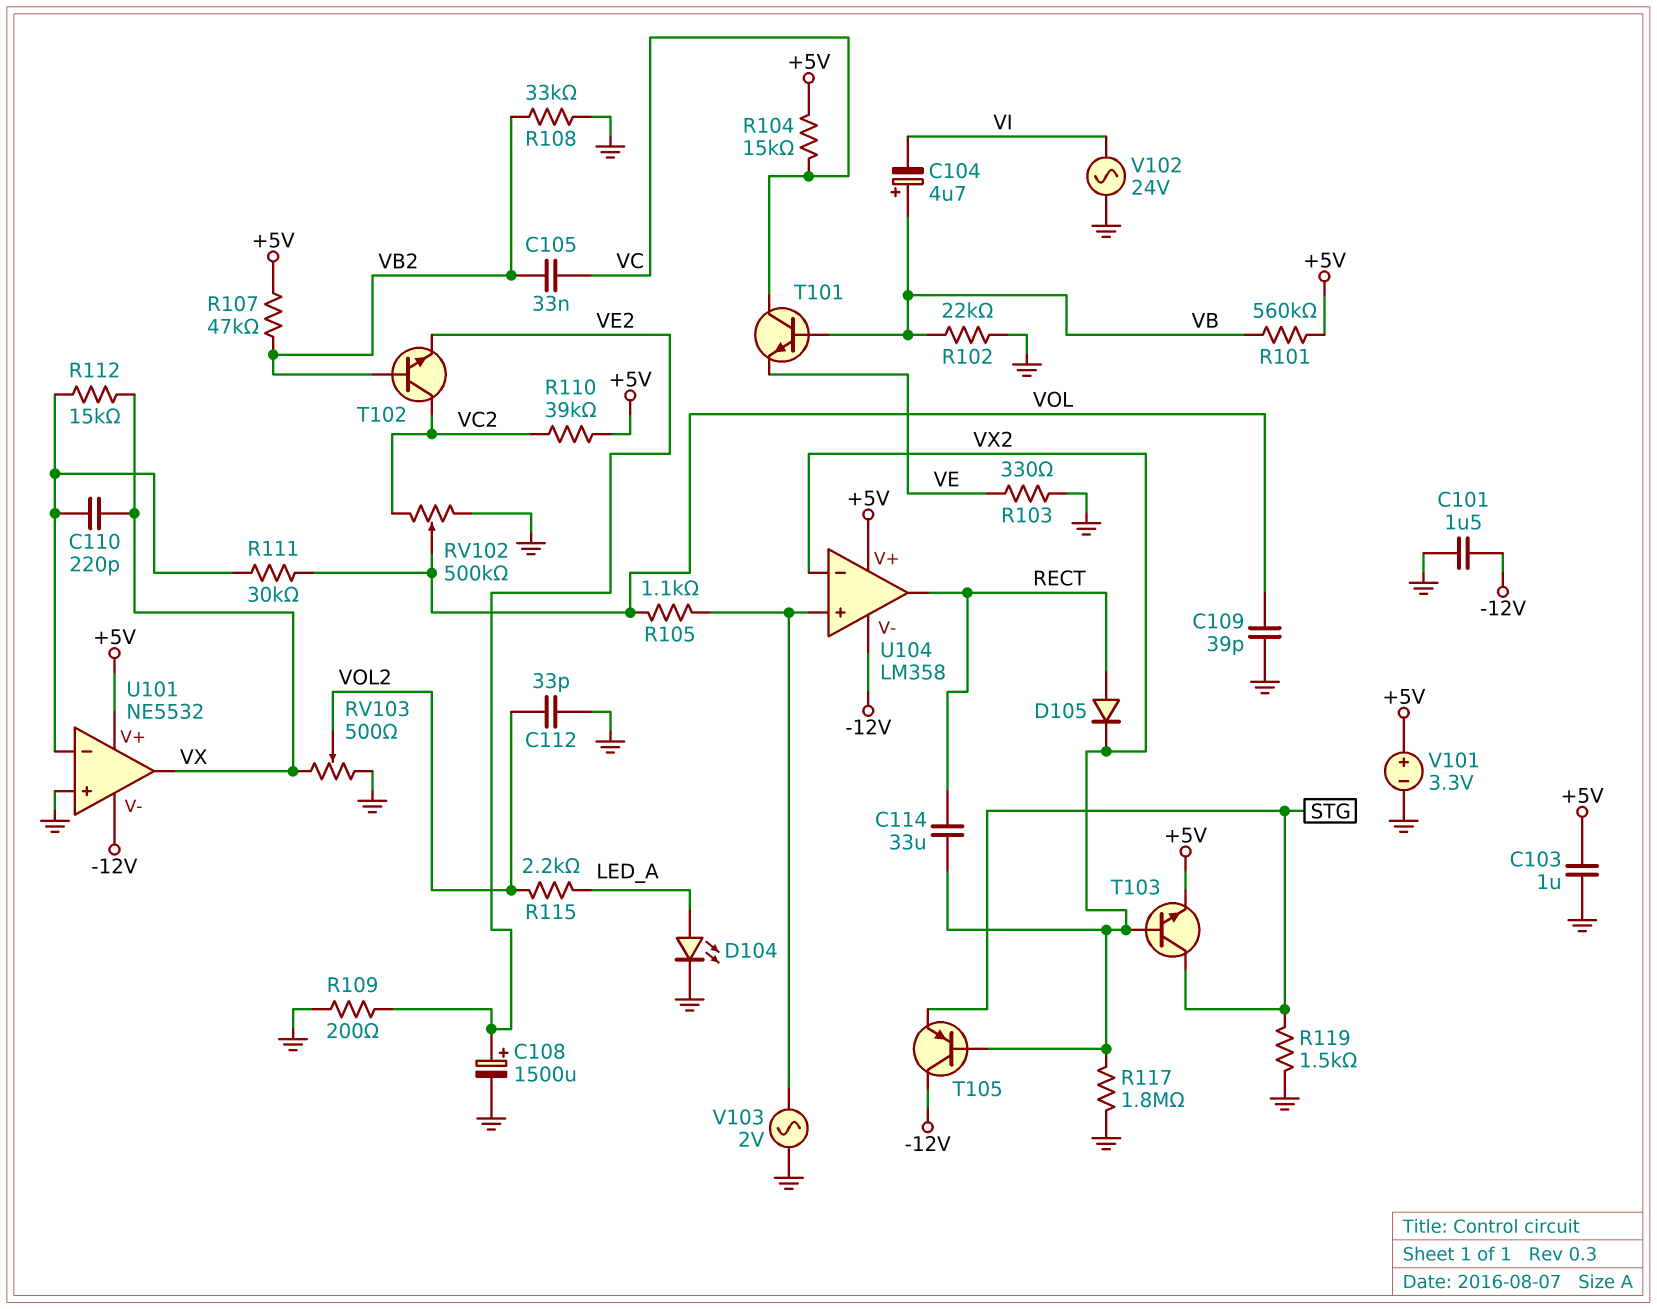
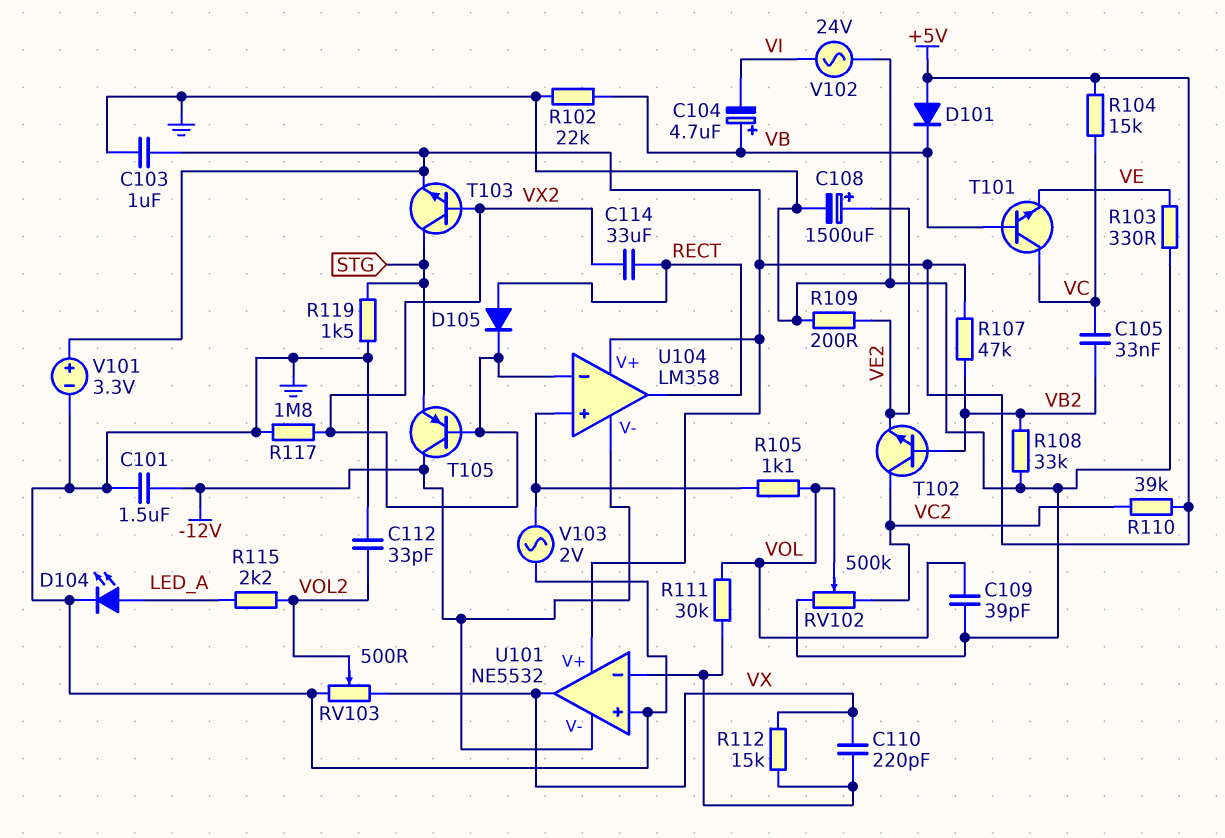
D101: none -> diode (A +5V, K VB)
R101: 560k (+5V, VB) -> none

